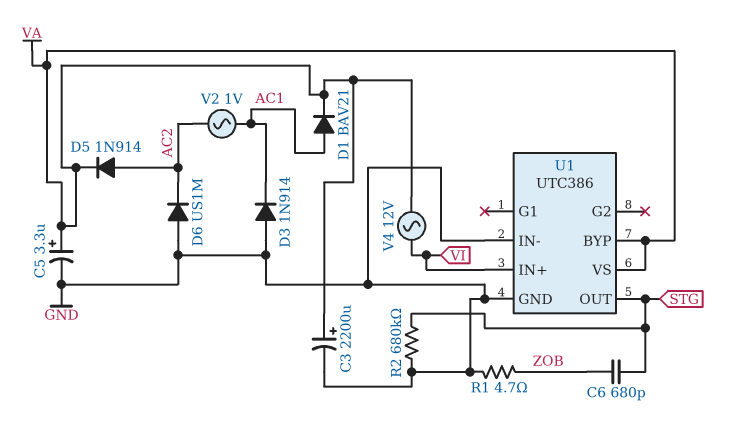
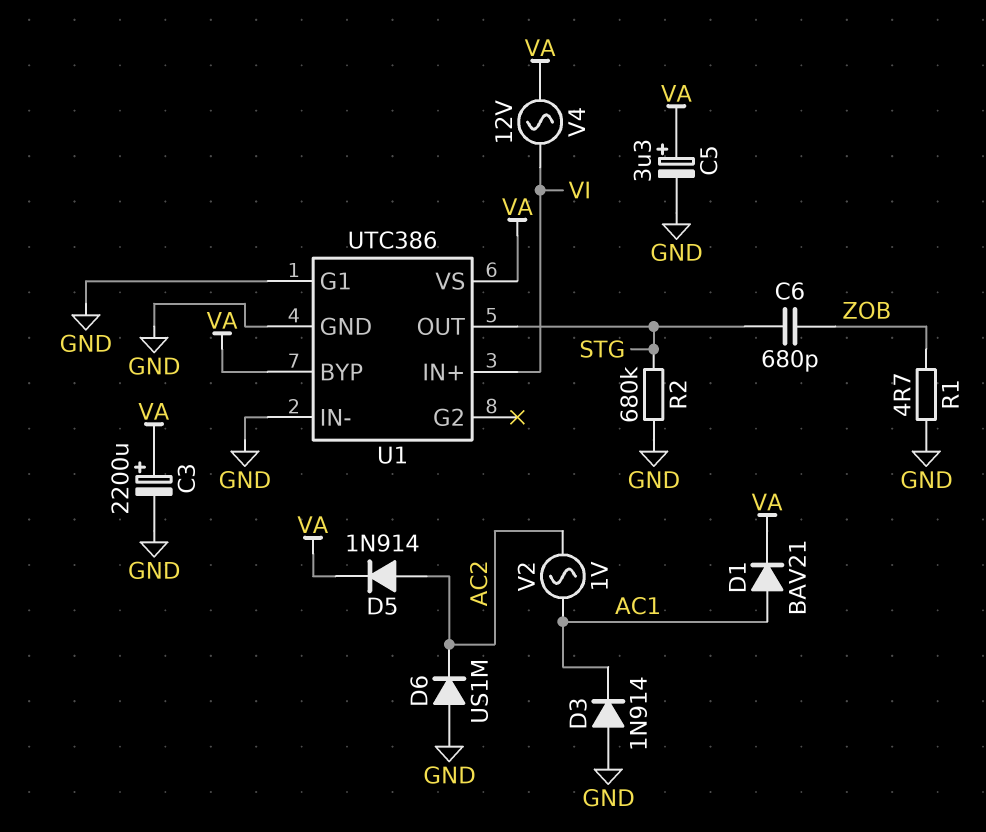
U1 pin G1: none -> GND

